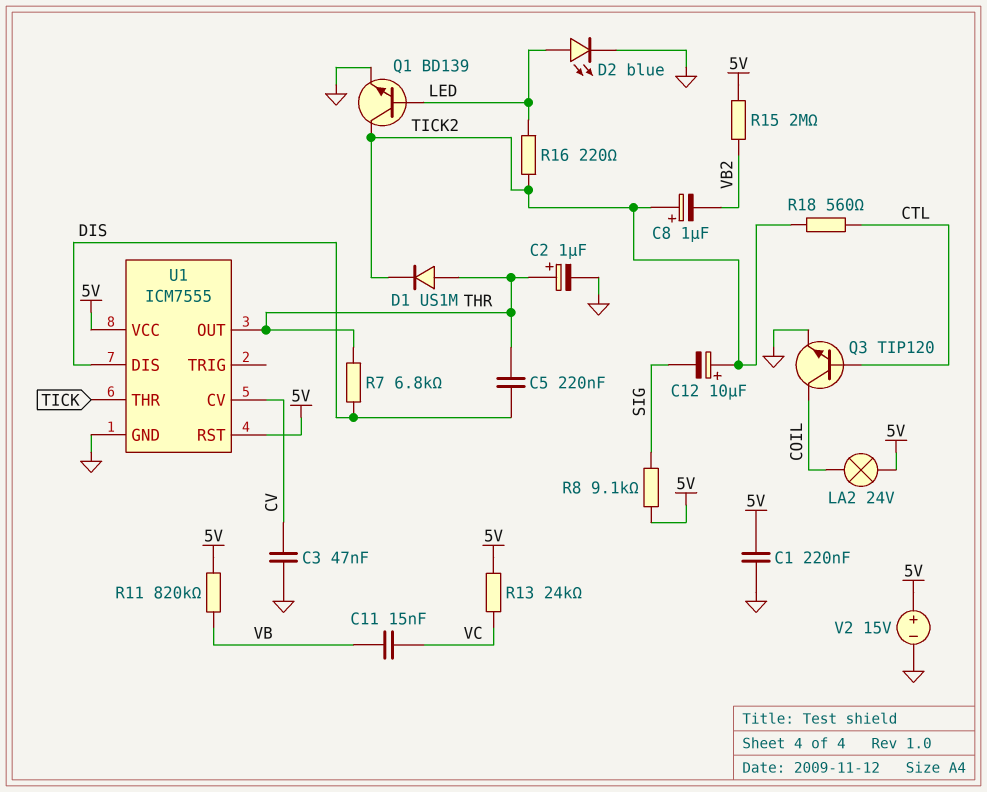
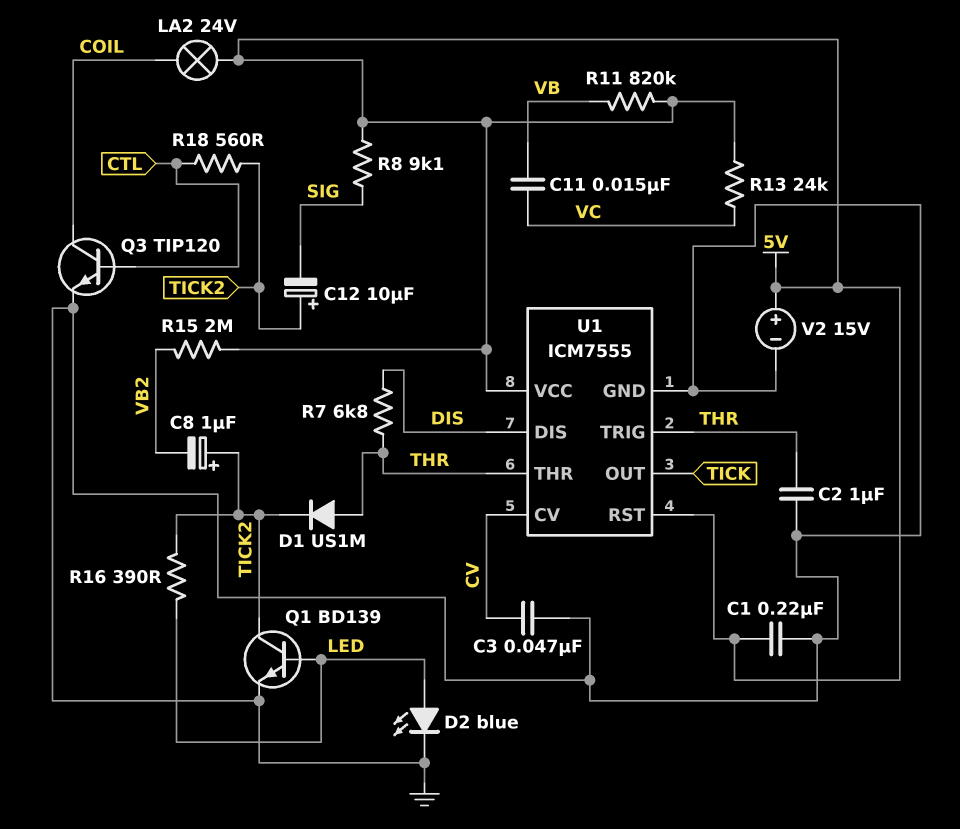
C2: 1uF (plus THR, minus GND) -> 1uF (GND, THR)
C5: 220nF (DIS, THR) -> none
R16: 220 (LED, TICK2) -> 390 (LED, TICK2)
U1 pin OUT: THR -> TICK
U1 pin THR: TICK -> THR
U1 pin TRIG: none -> THR

